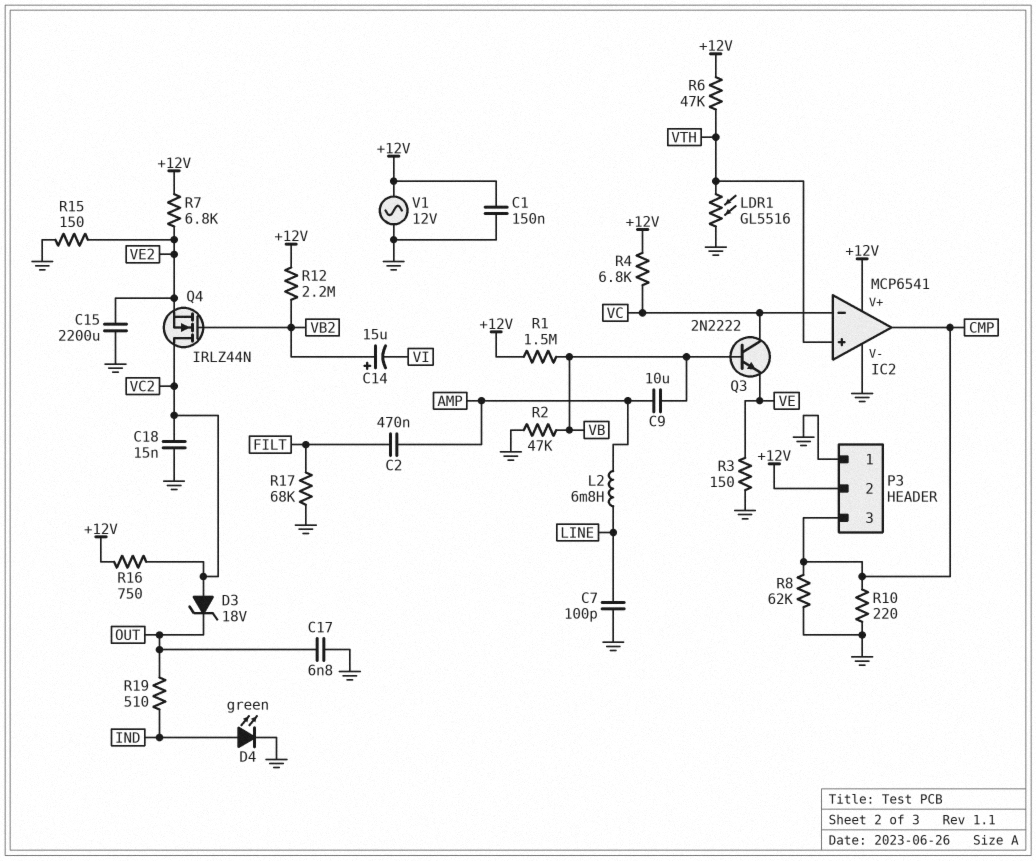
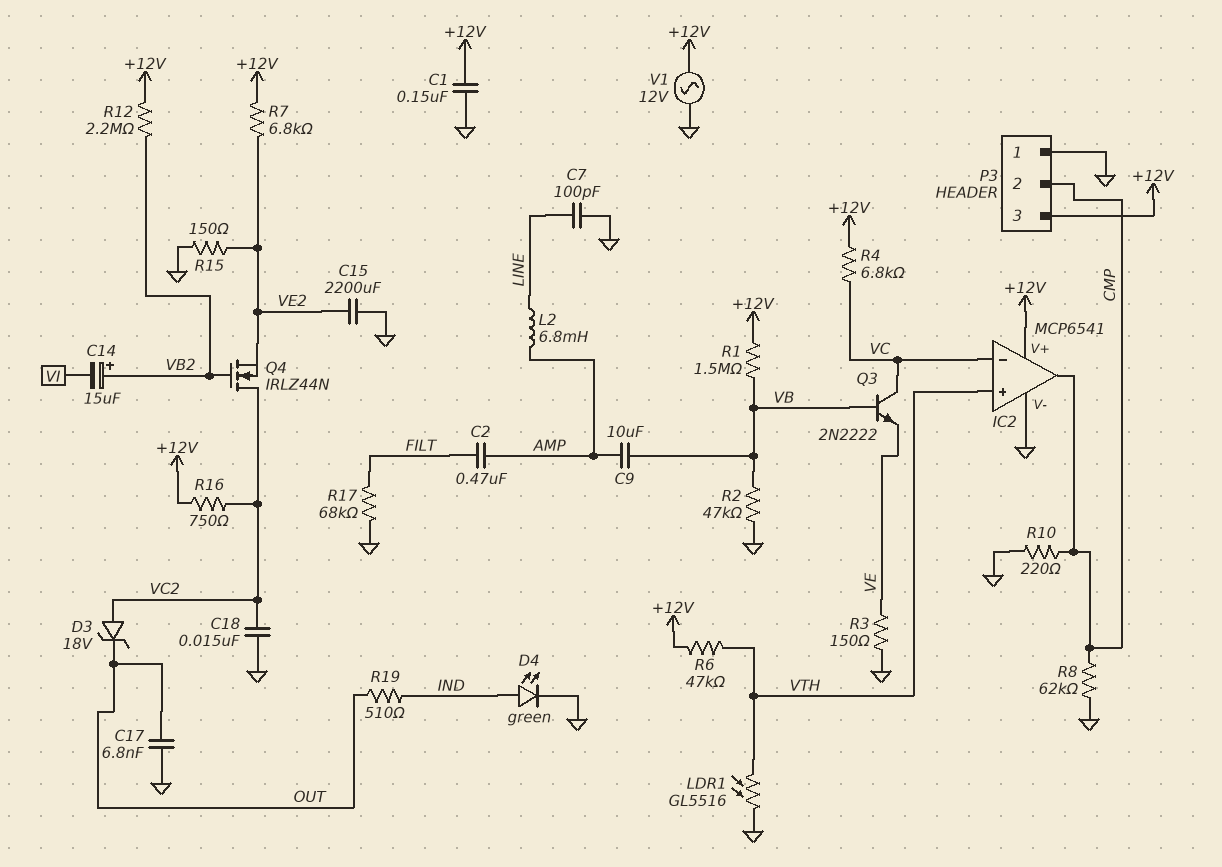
P3 pin 2: +12V -> CMP
P3 pin 3: CMP -> +12V

